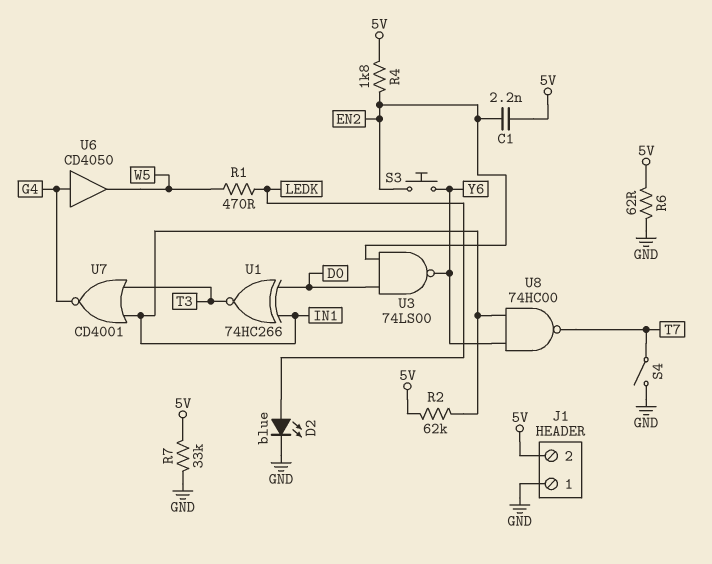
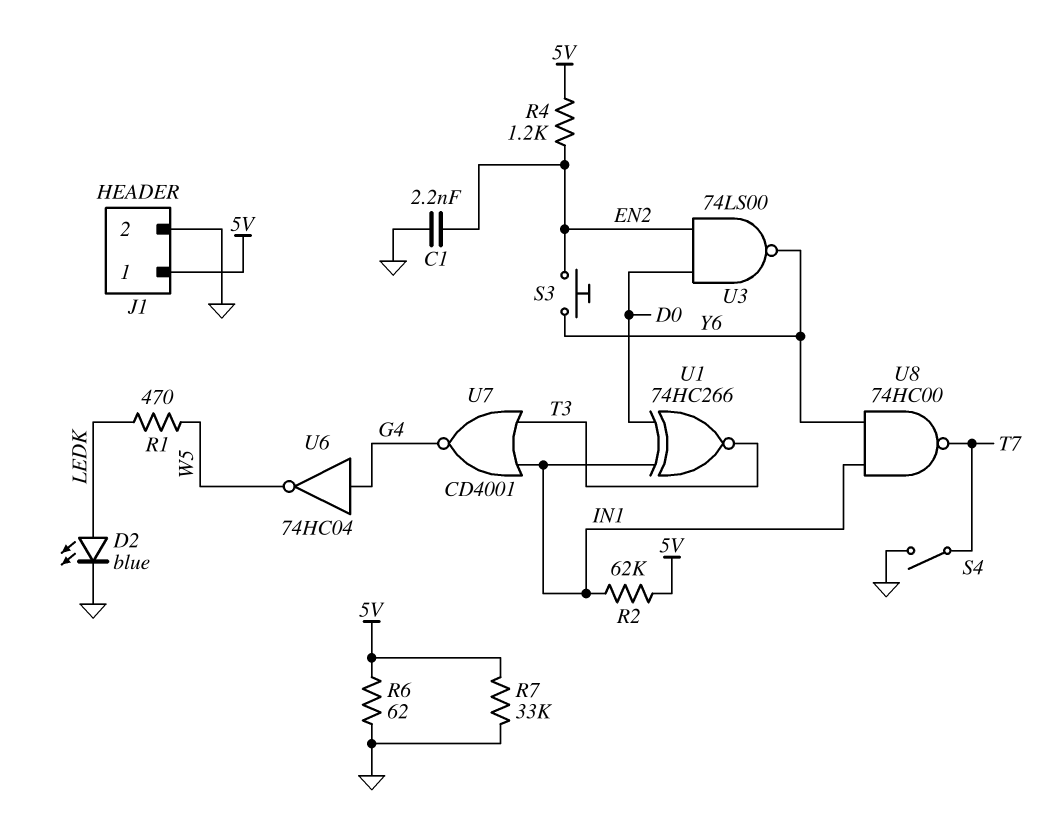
C1: 2.2nF (5V, EN2) -> 2.2nF (EN2, GND)
J1 pin 1: GND -> 5V
J1 pin 2: 5V -> GND
R4: 1.8k (5V, EN2) -> 1.2k (5V, EN2)
U6: buffer CD4050 (in G4, out W5) -> NOT 74HC04 (in G4, out W5)

